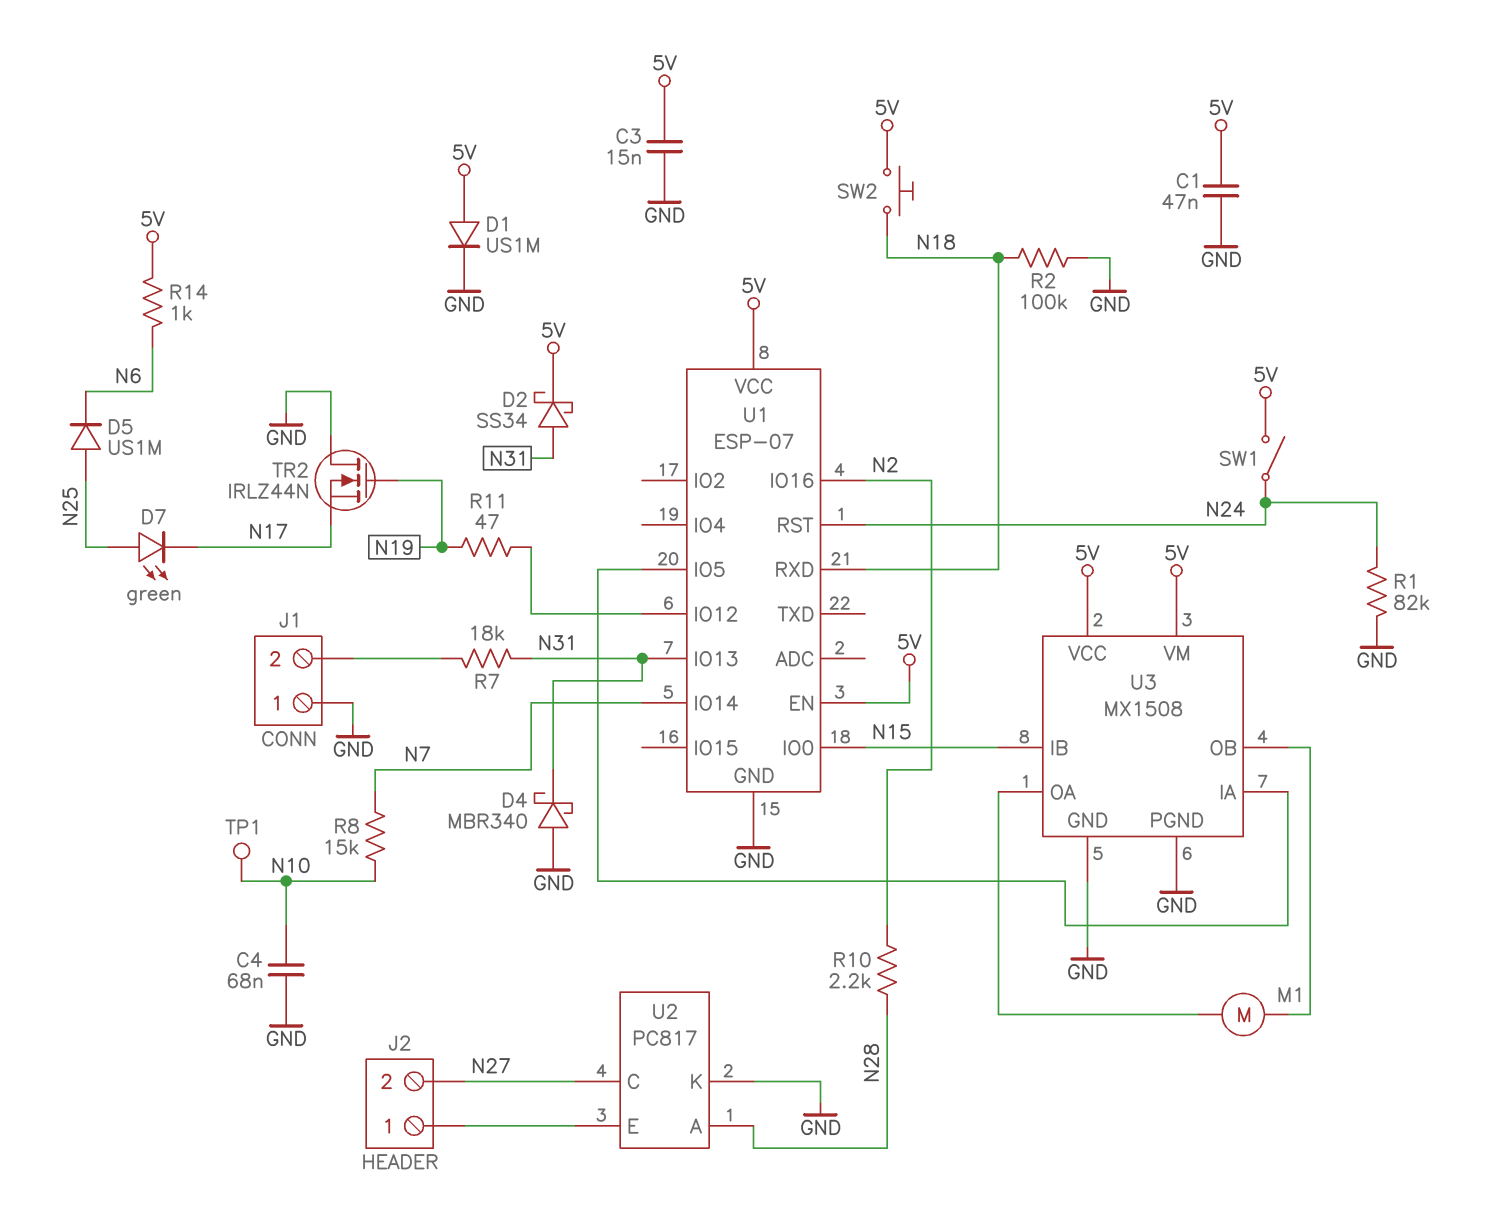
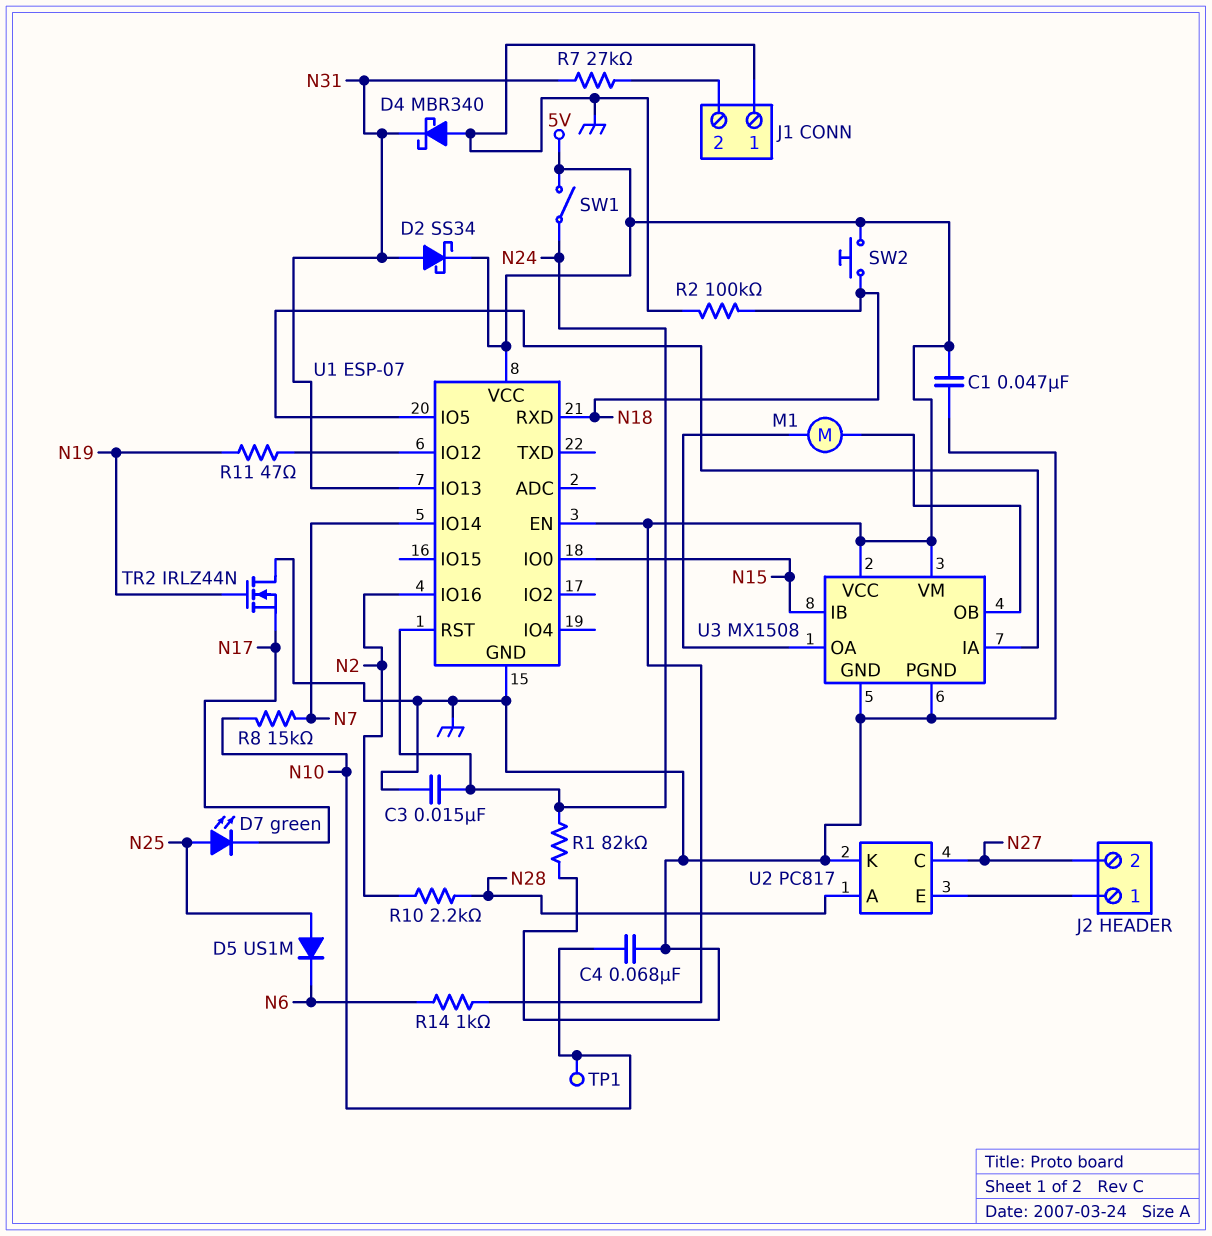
C3: 15nF (5V, GND) -> 15nF (GND, N24)
D1: diode US1M (A 5V, K GND) -> none
R7: 18k (J1/2, N31) -> 27k (J1/2, N31)

